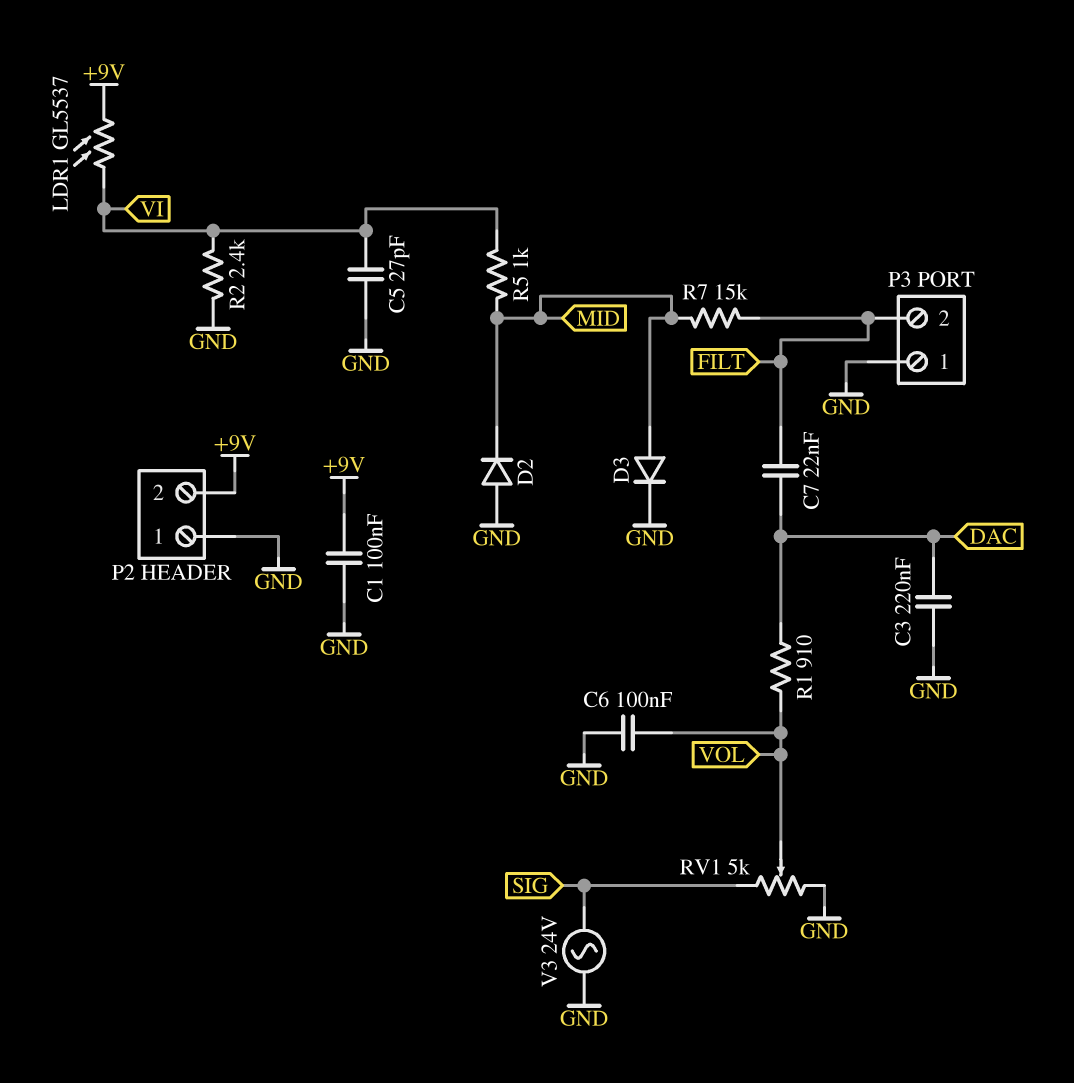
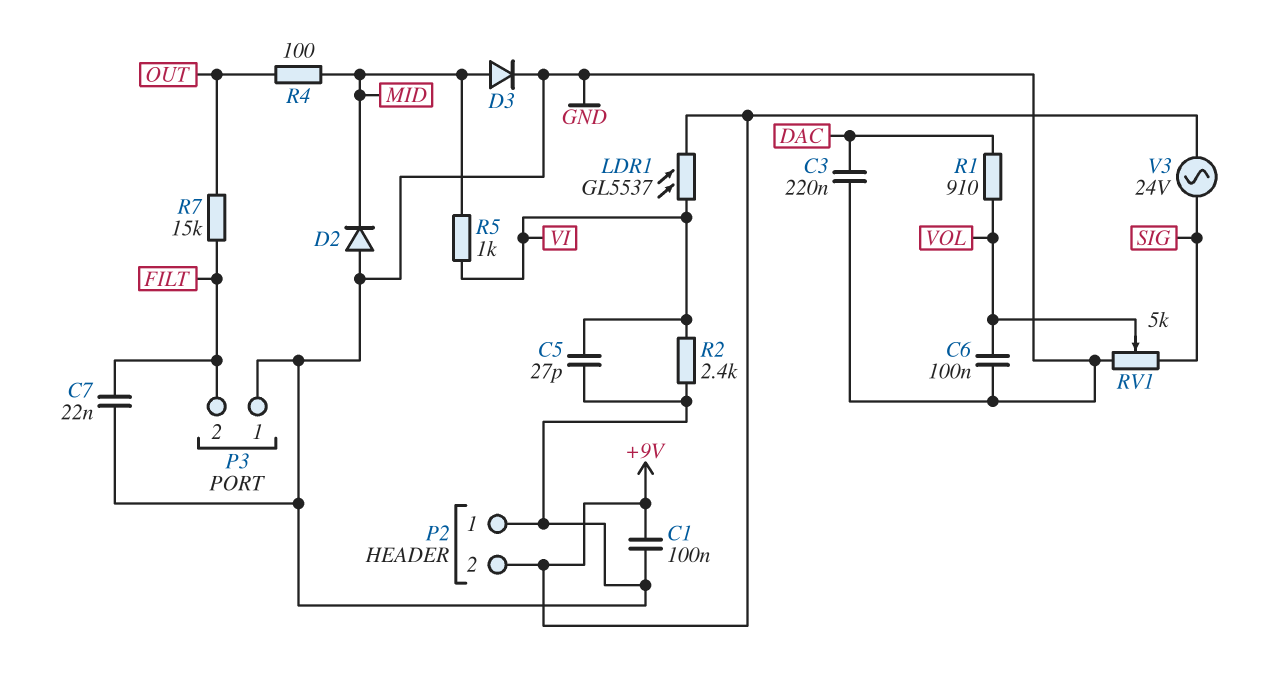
C7: 22nF (DAC, FILT) -> 22nF (FILT, GND)
R4: none -> 100 (MID, OUT)
R7: 15k (FILT, MID) -> 15k (FILT, OUT)
V3: AC 24V (GND, SIG) -> AC 24V (+9V, SIG)

